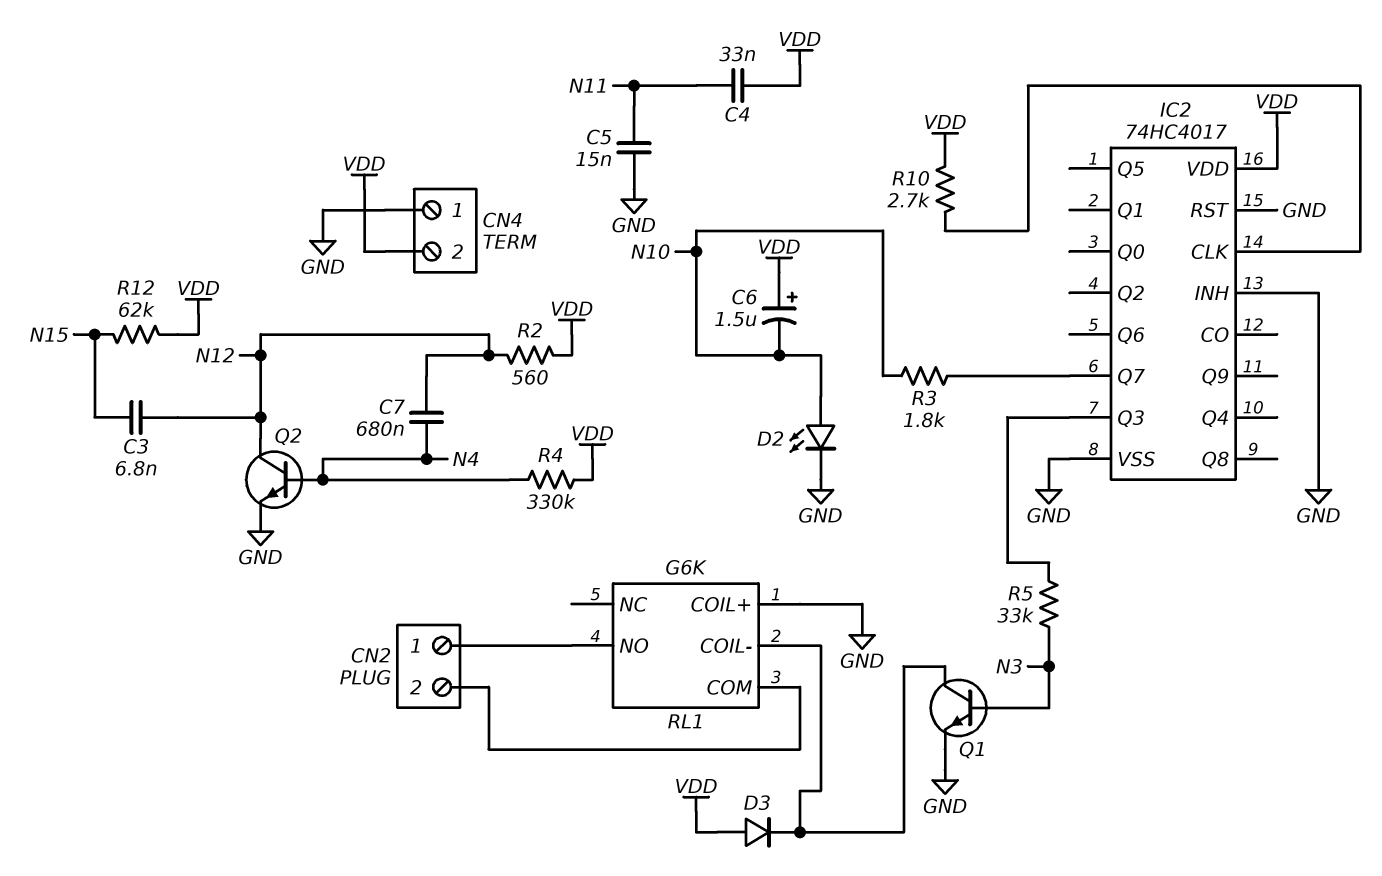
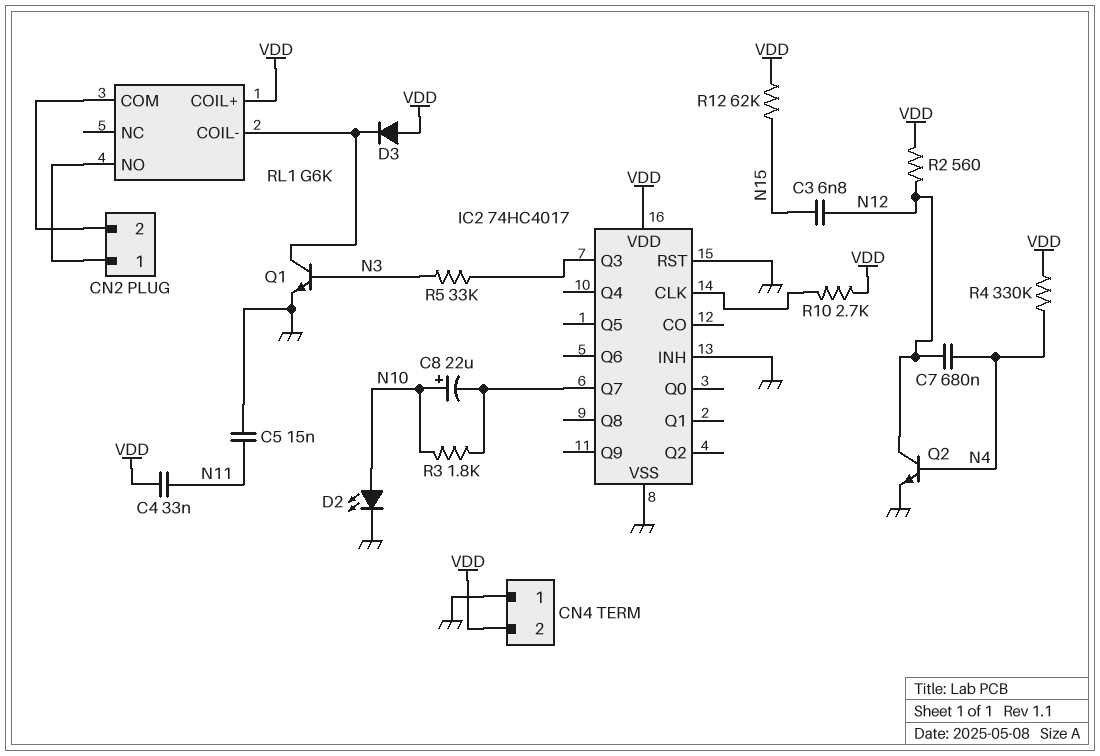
C6: 1.5uF (plus VDD, minus N10) -> none
C8: none -> 22uF (plus N10, minus IC2/Q7)
RL1 pin COIL+: GND -> VDD

